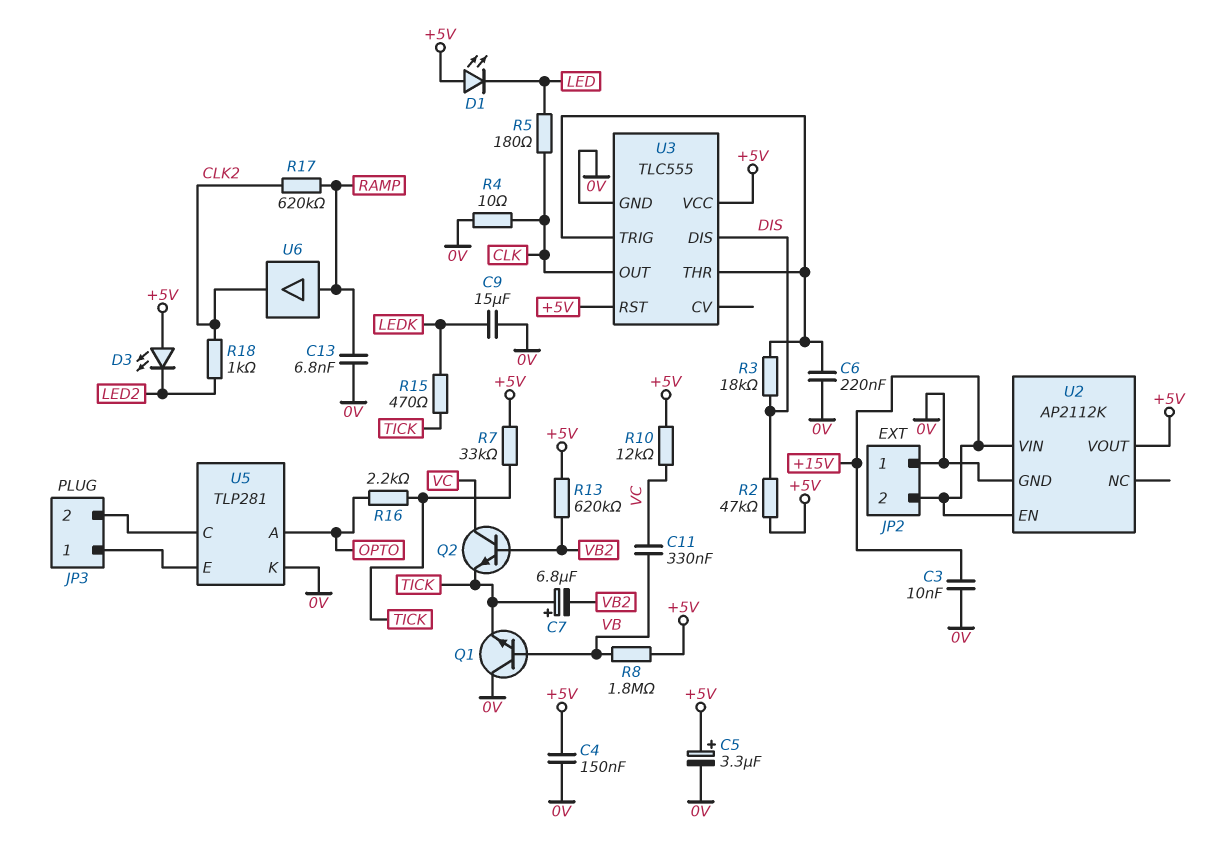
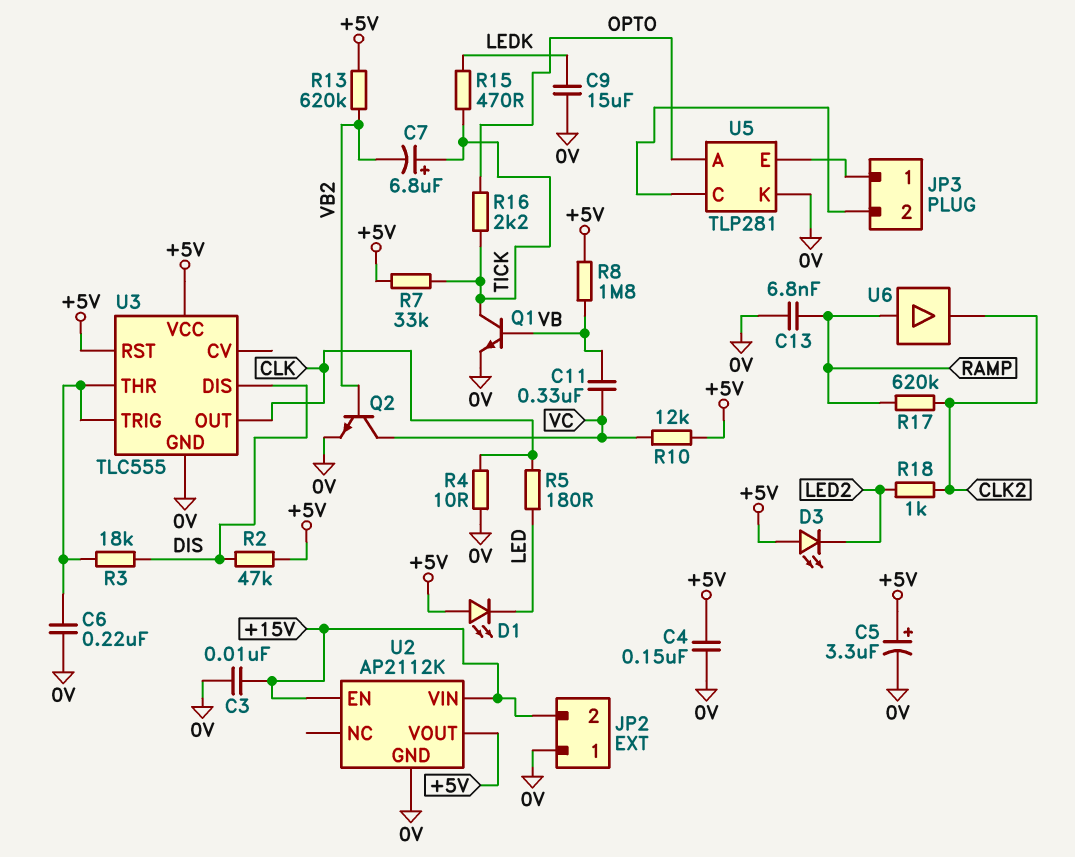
Q1: NPN (B VB, C 0V, E TICK) -> NPN (B VB, C TICK, E 0V)
Q2: NPN (B VB2, C VC, E TICK) -> NPN (B VB2, C VC, E 0V)

